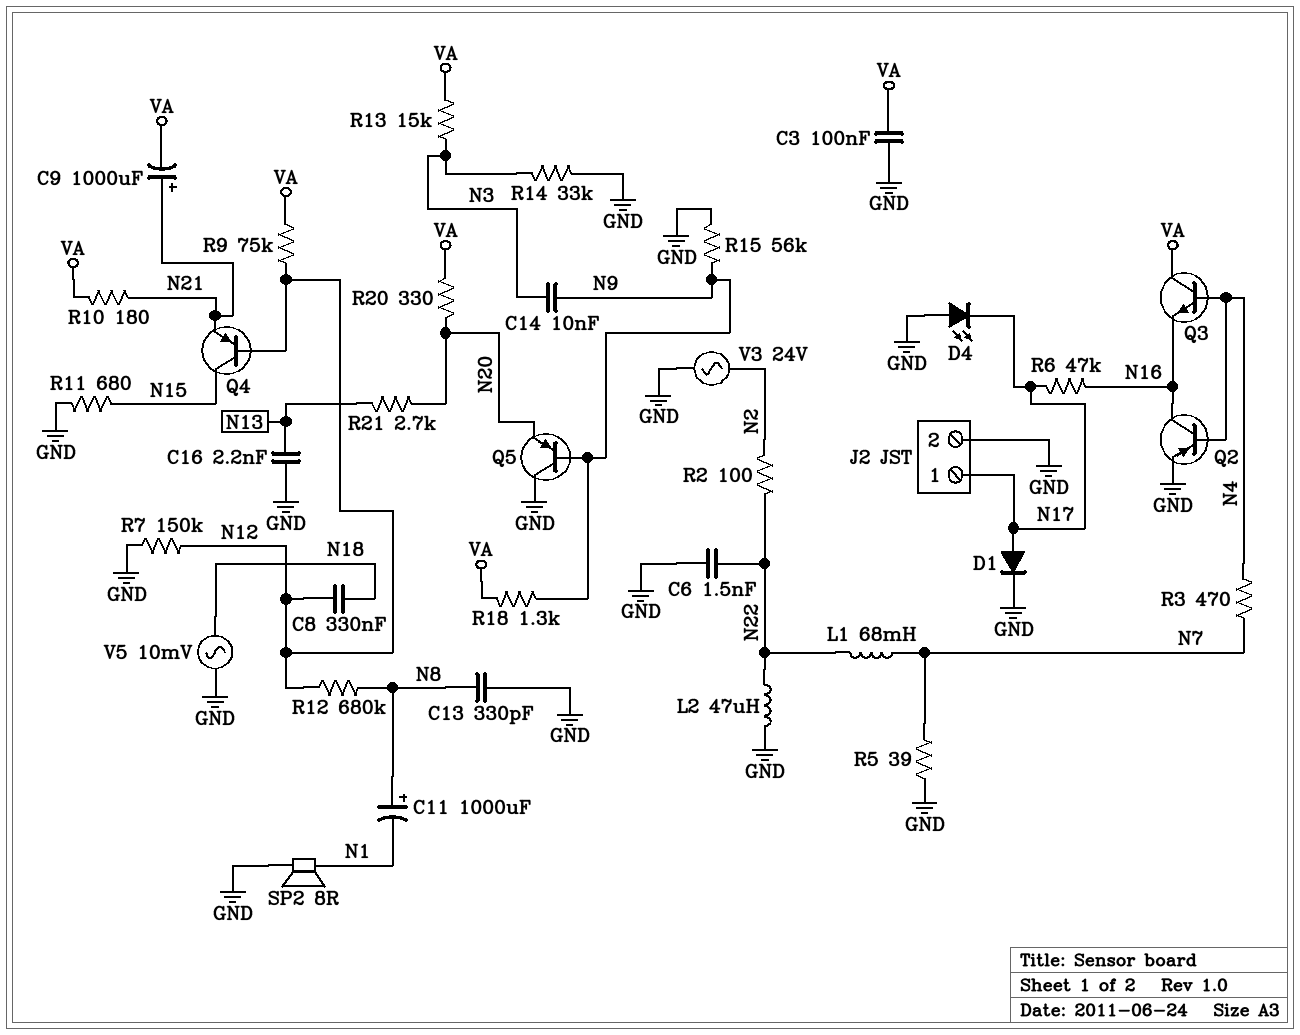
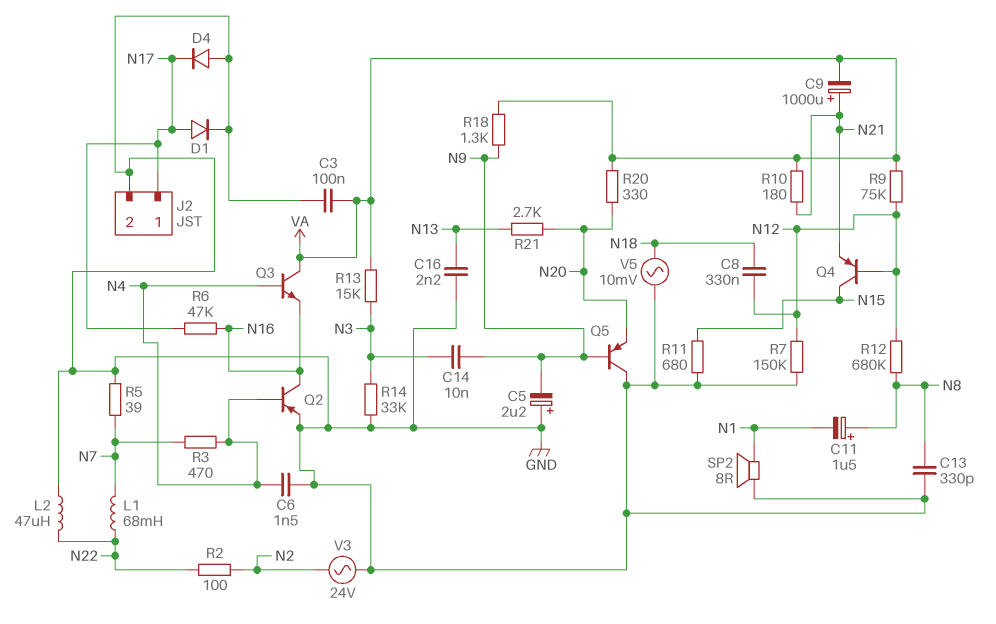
C5: none -> 2.2uF (plus GND, minus N9)
C6: 1.5nF (GND, N22) -> 1.5nF (GND, N4)
C11: 1000uF (plus N8, minus N1) -> 1.5uF (plus N8, minus N1)
D4: LED (A GND, K N17) -> diode (A GND, K N17)
R15: 56k (GND, N9) -> none

